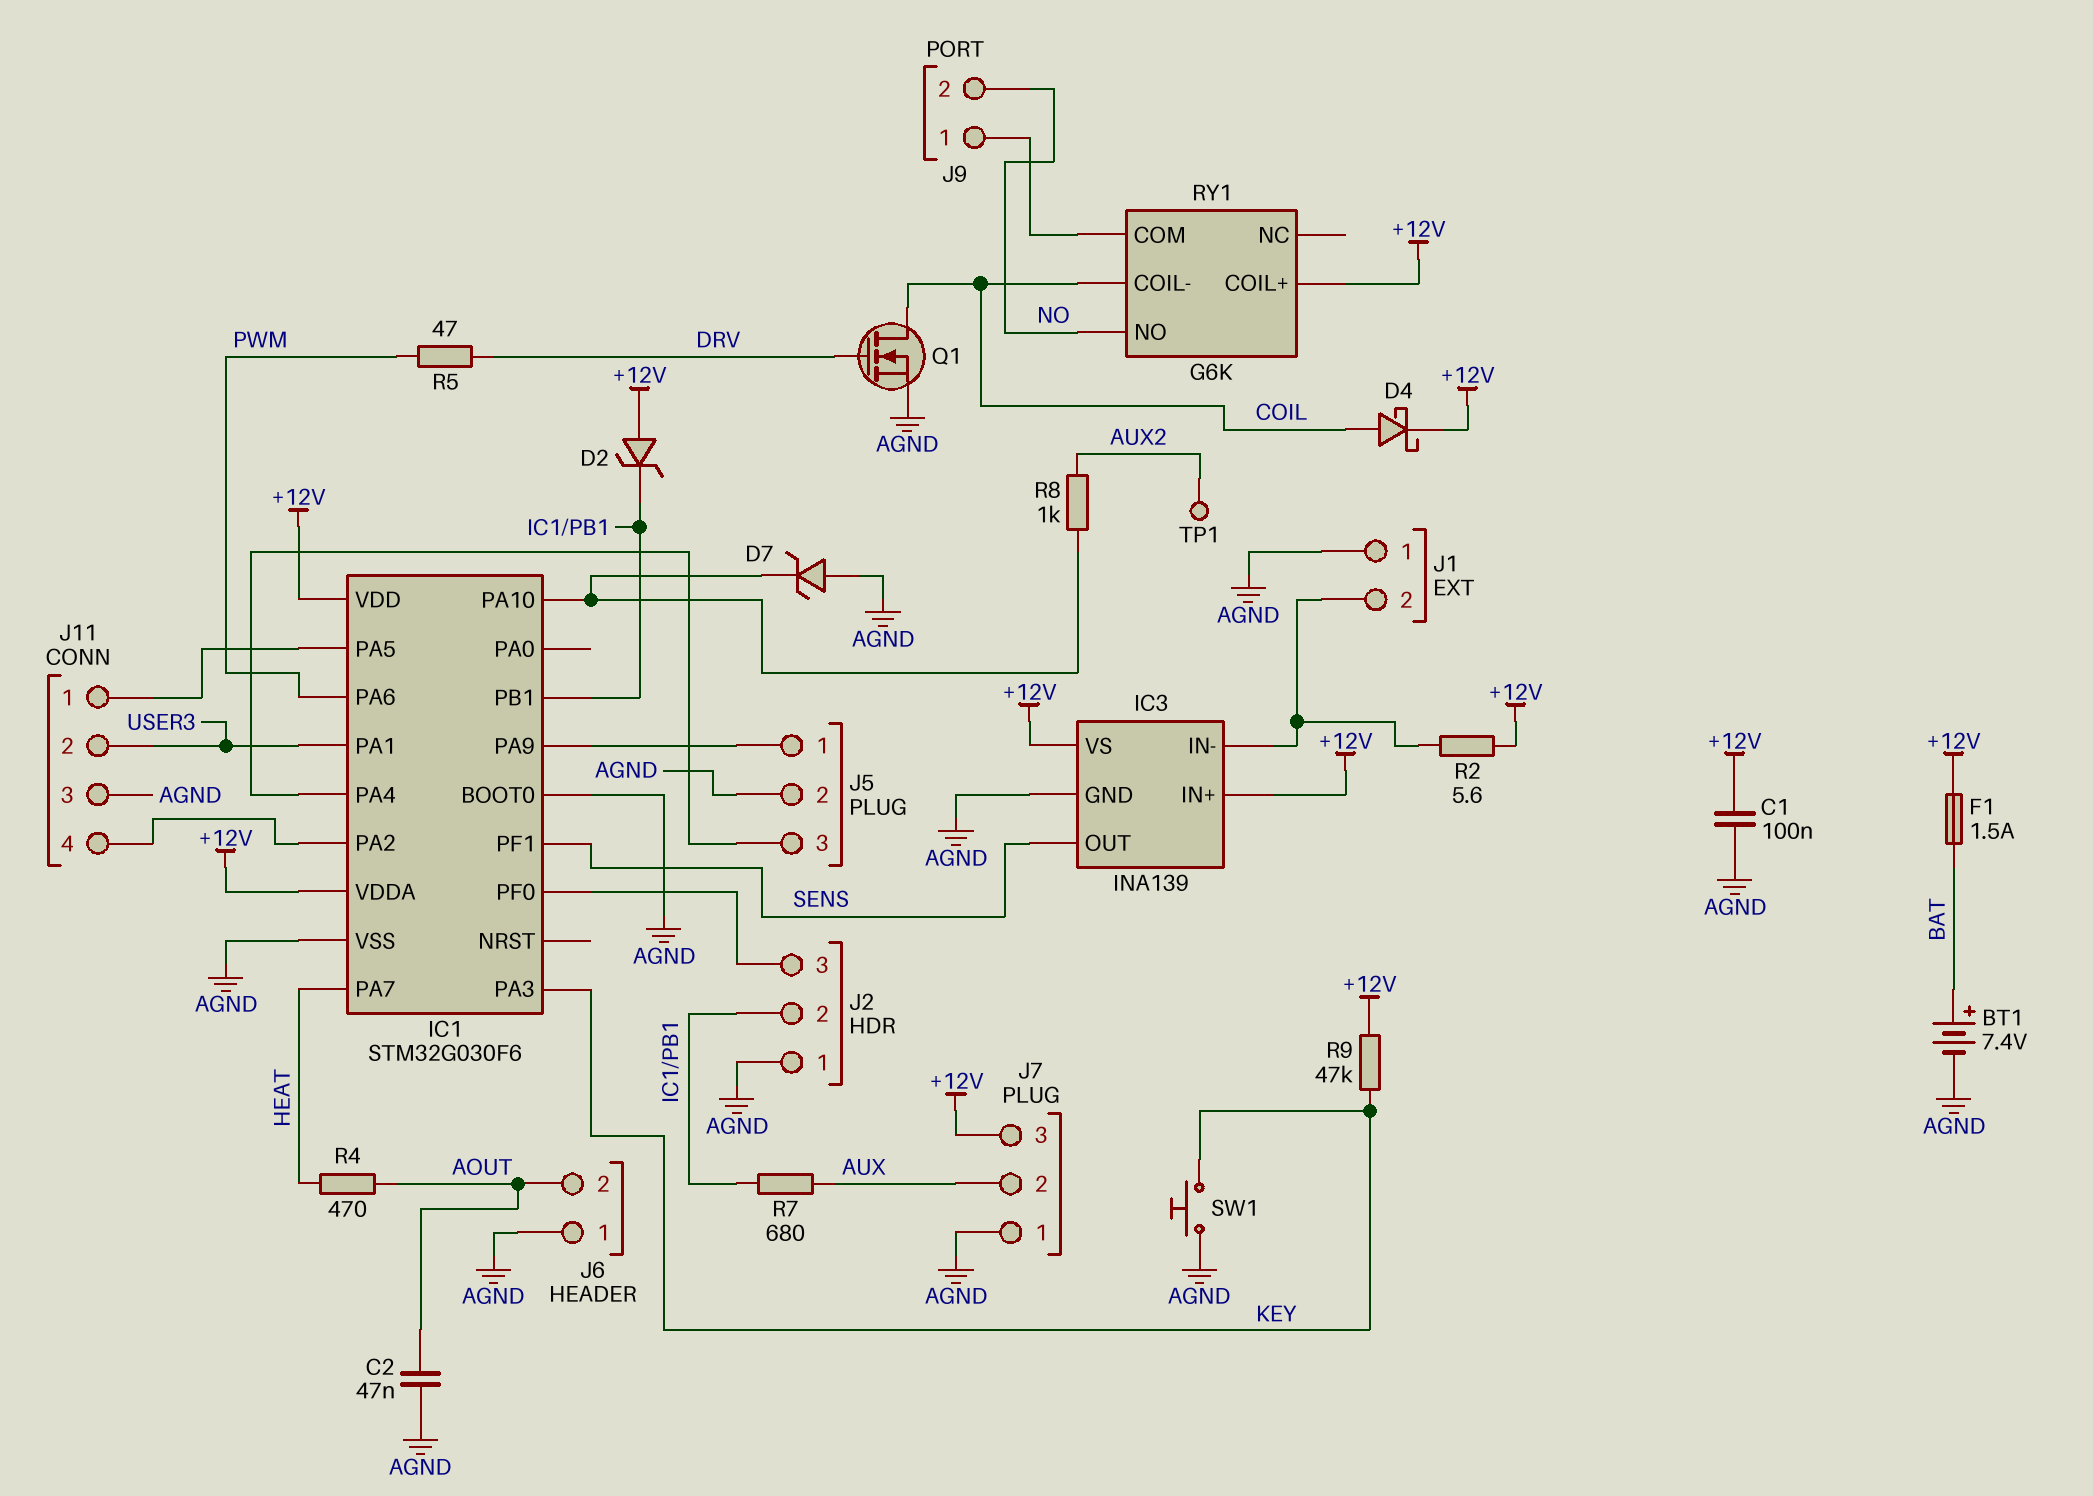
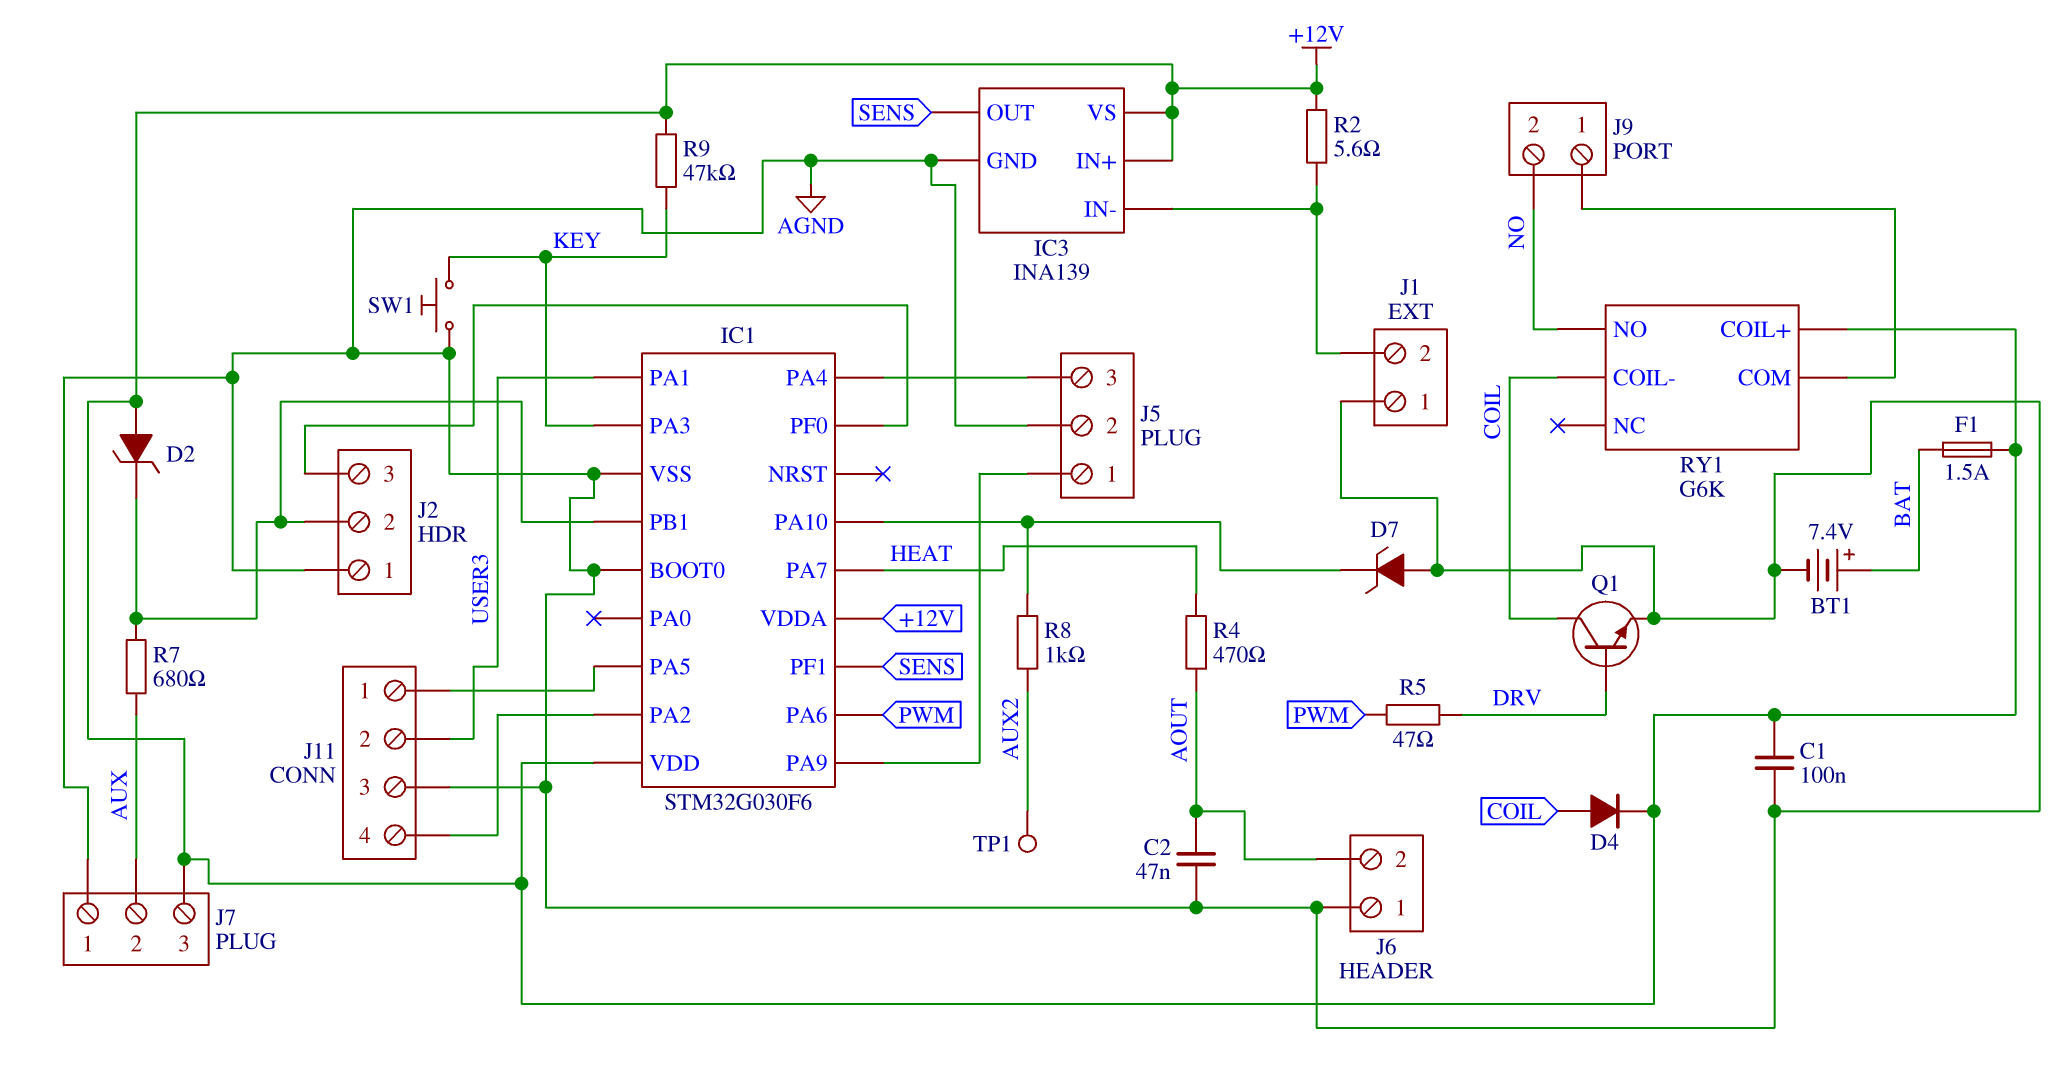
D4: schottky (A COIL, K +12V) -> diode (A COIL, K +12V)
Q1: NMOS (G DRV, D COIL, S AGND) -> NPN (B DRV, C COIL, E AGND)

